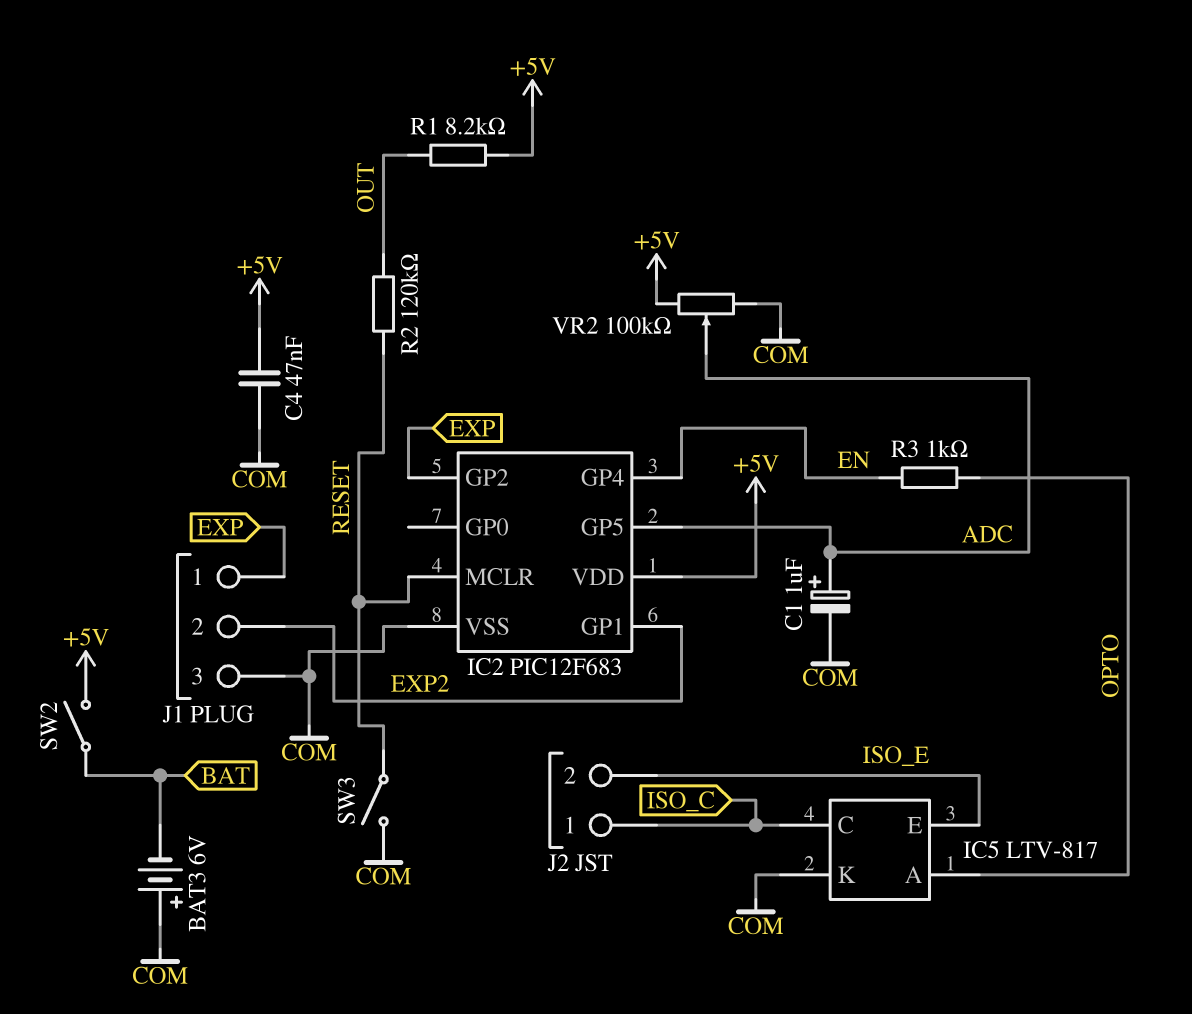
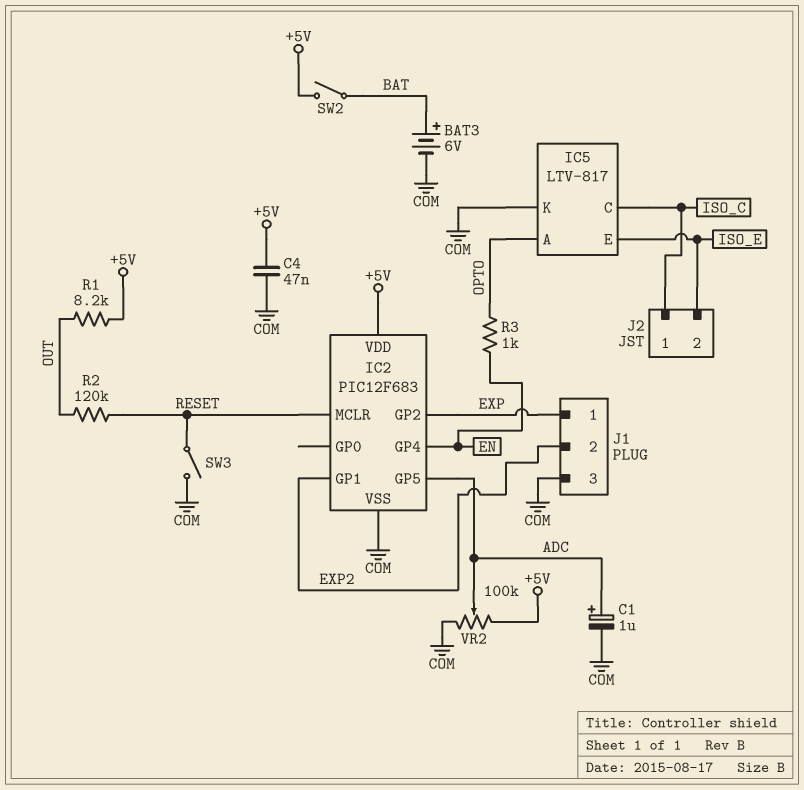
BAT3: 6V (plus COM, minus BAT) -> 6V (plus BAT, minus COM)

